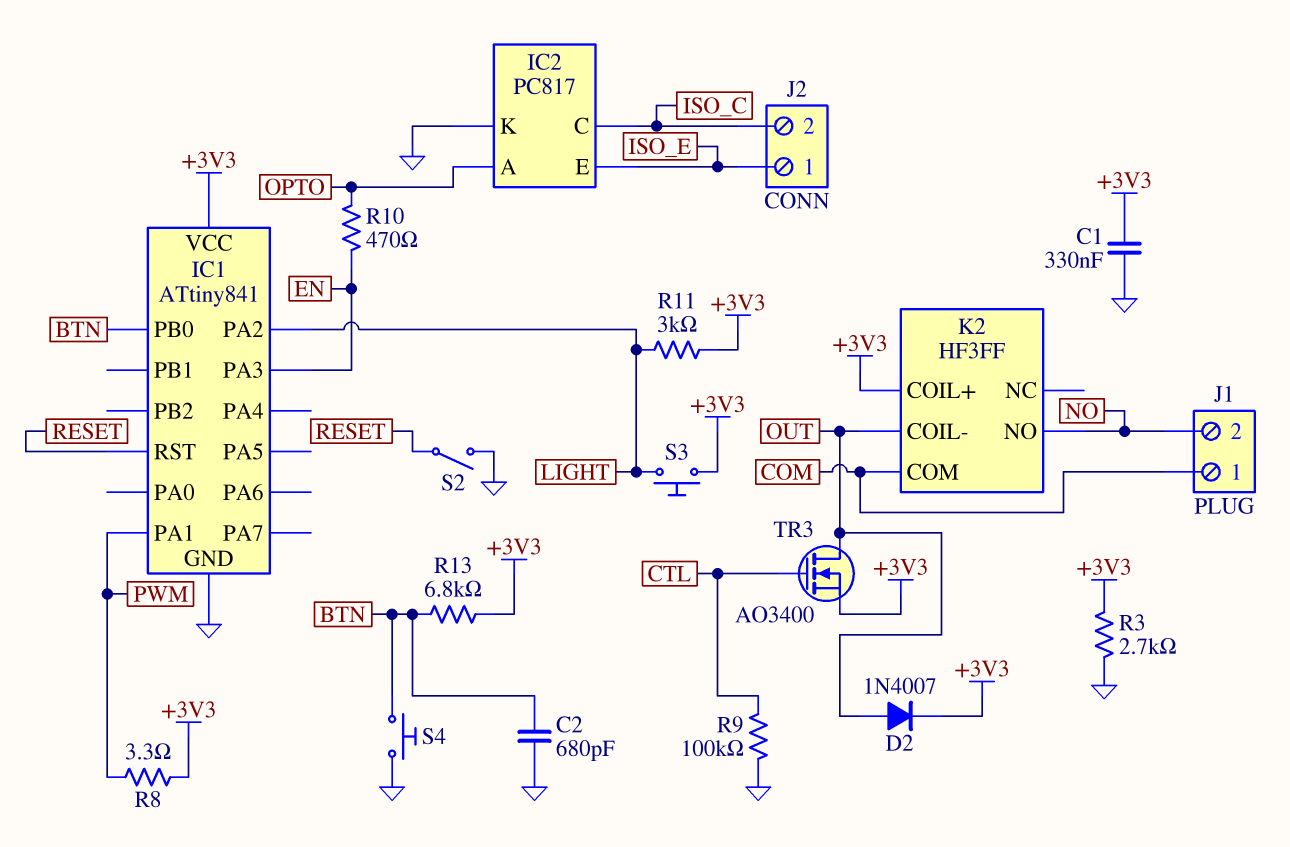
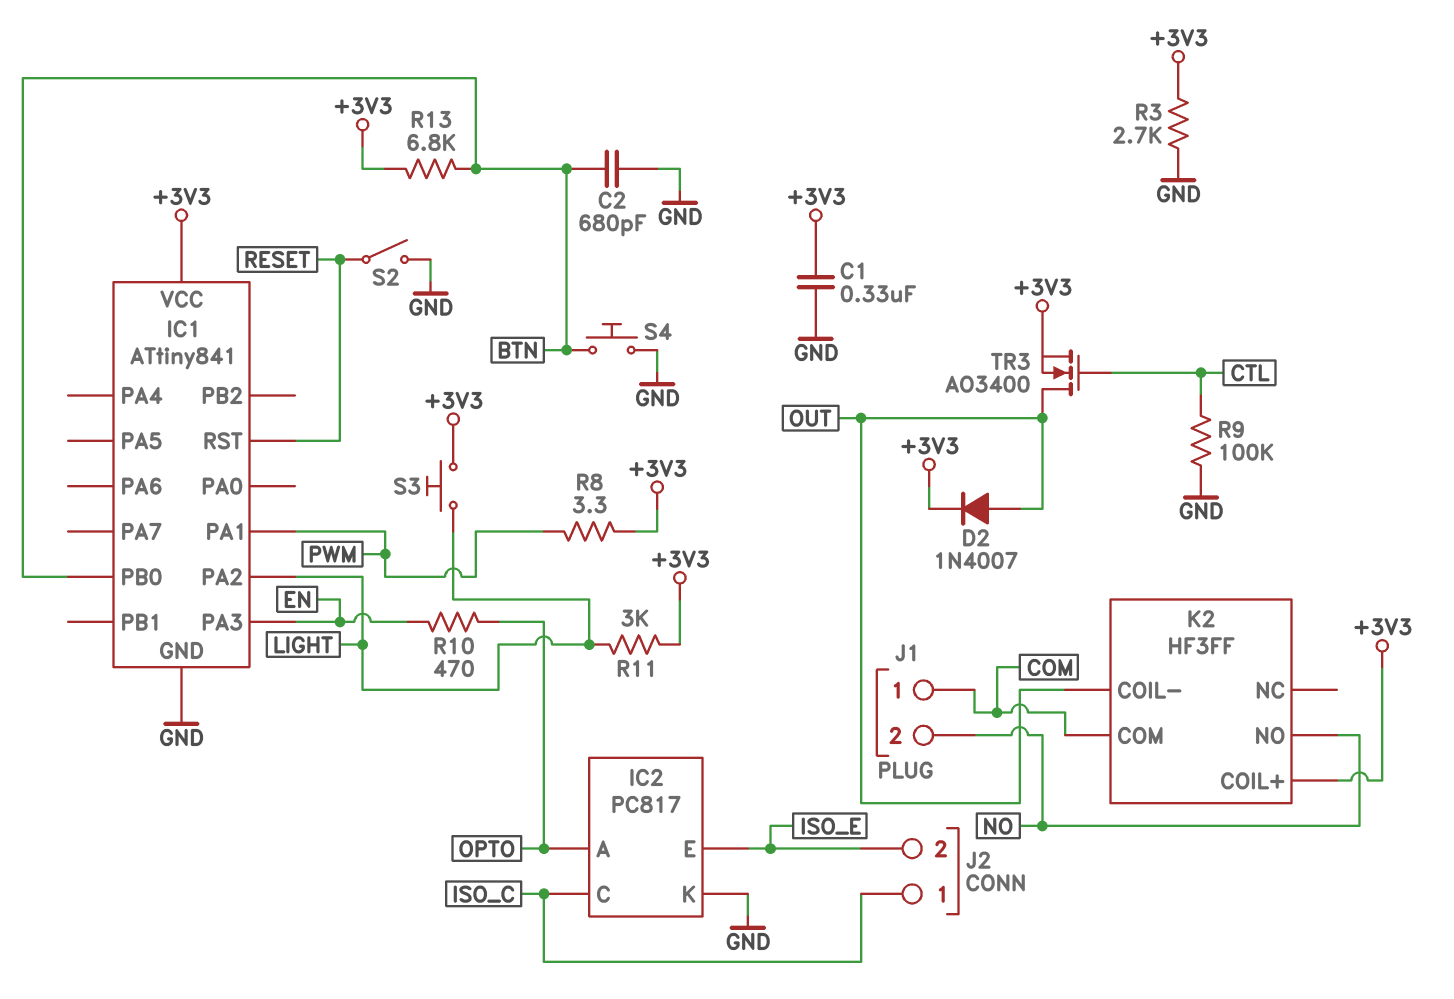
J2 pin 1: ISO_E -> ISO_C
J2 pin 2: ISO_C -> ISO_E

